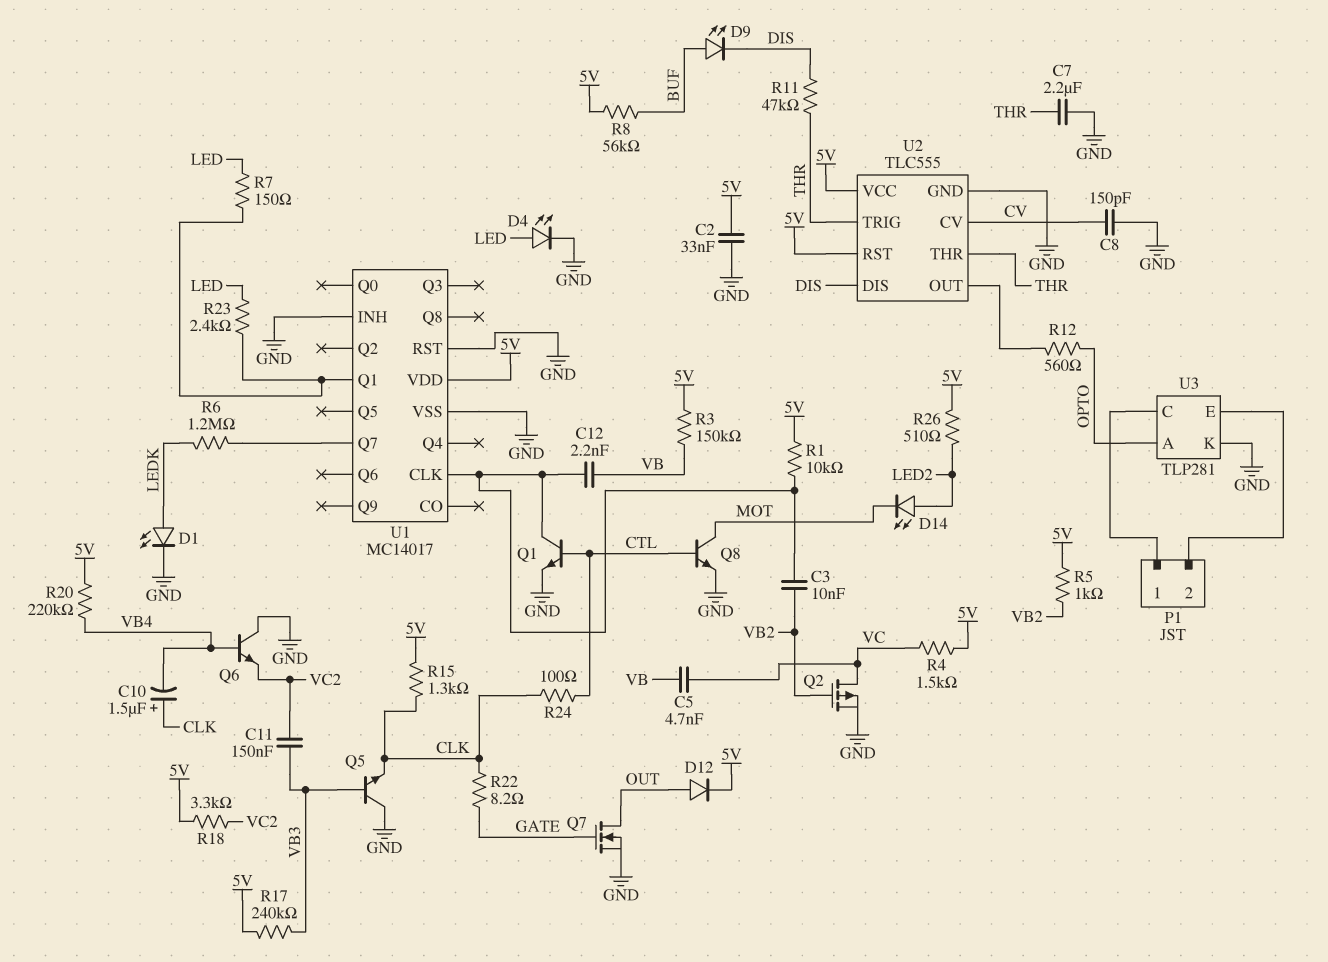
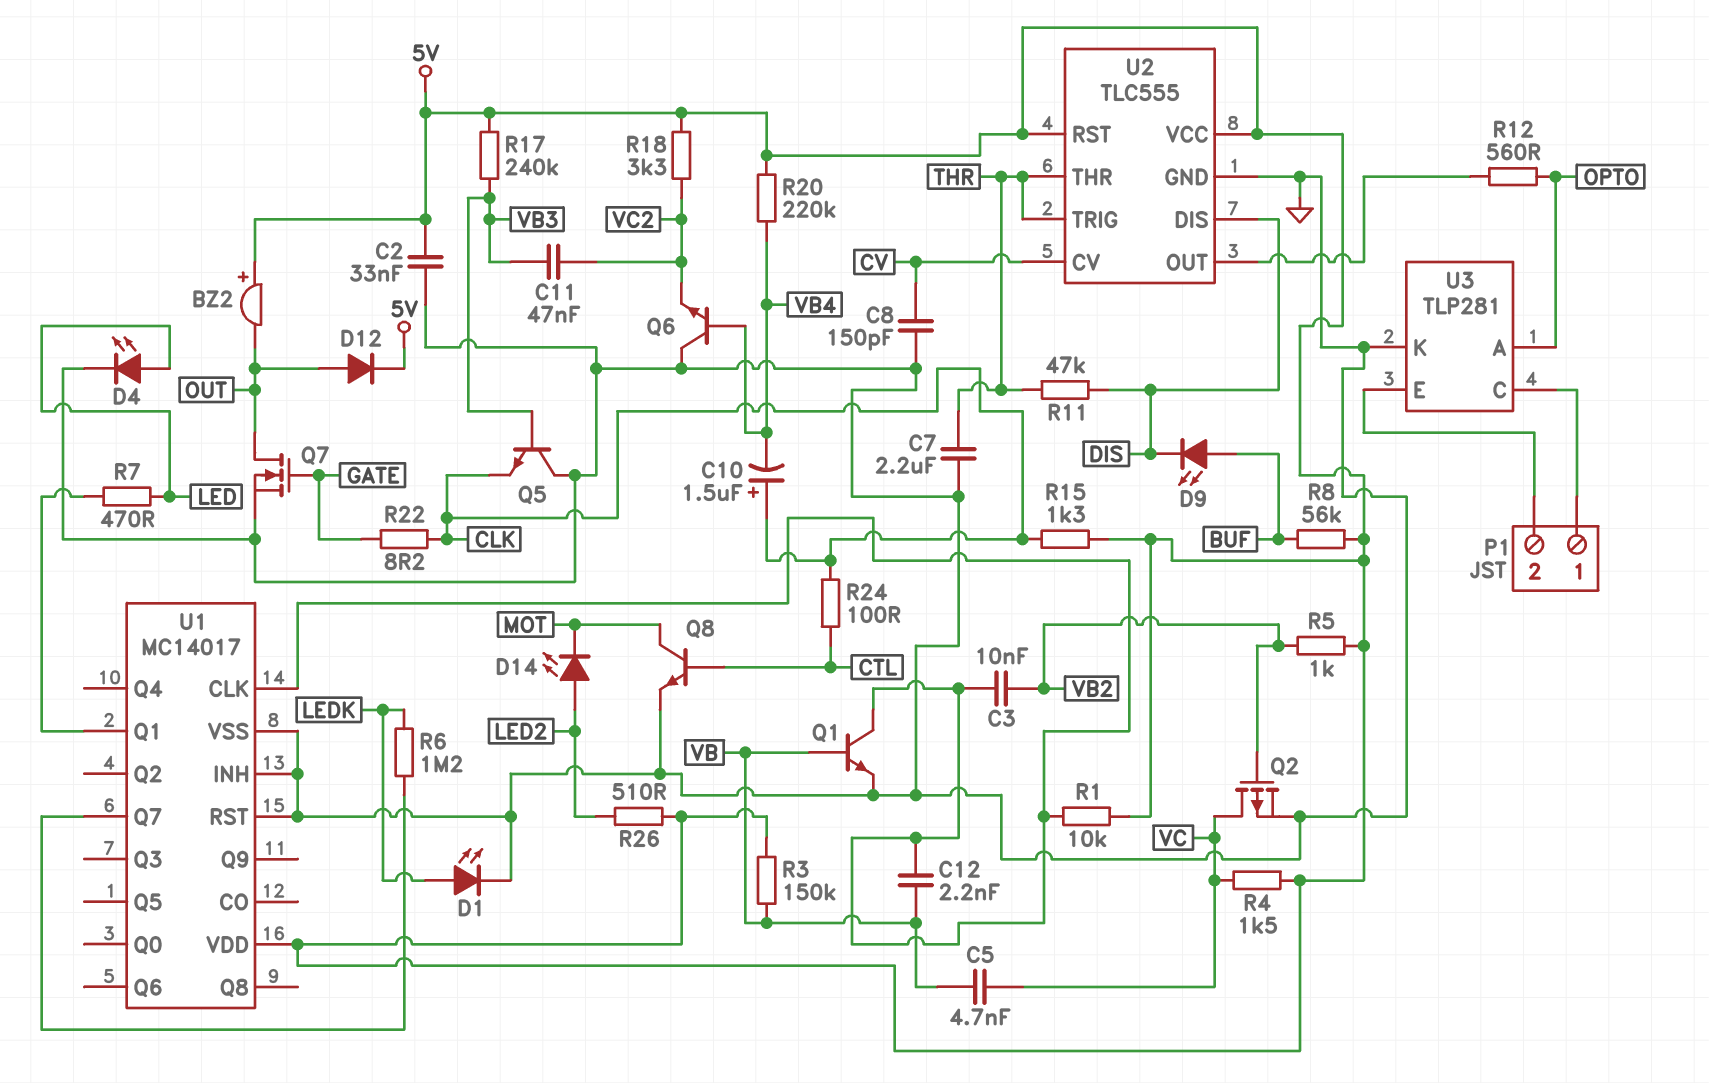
BZ2: none -> buzzer (plus 5V, minus OUT)
C11: 150nF (VB3, VC2) -> 47nF (VB3, VC2)
Q1: NPN (B CTL, C U1/CLK, E GND) -> NPN (B VB, C U1/CLK, E GND)
R7: 150 (LED, U1/Q1) -> 470 (LED, U1/Q1)
R23: 2.4k (LED, U1/Q1) -> none

